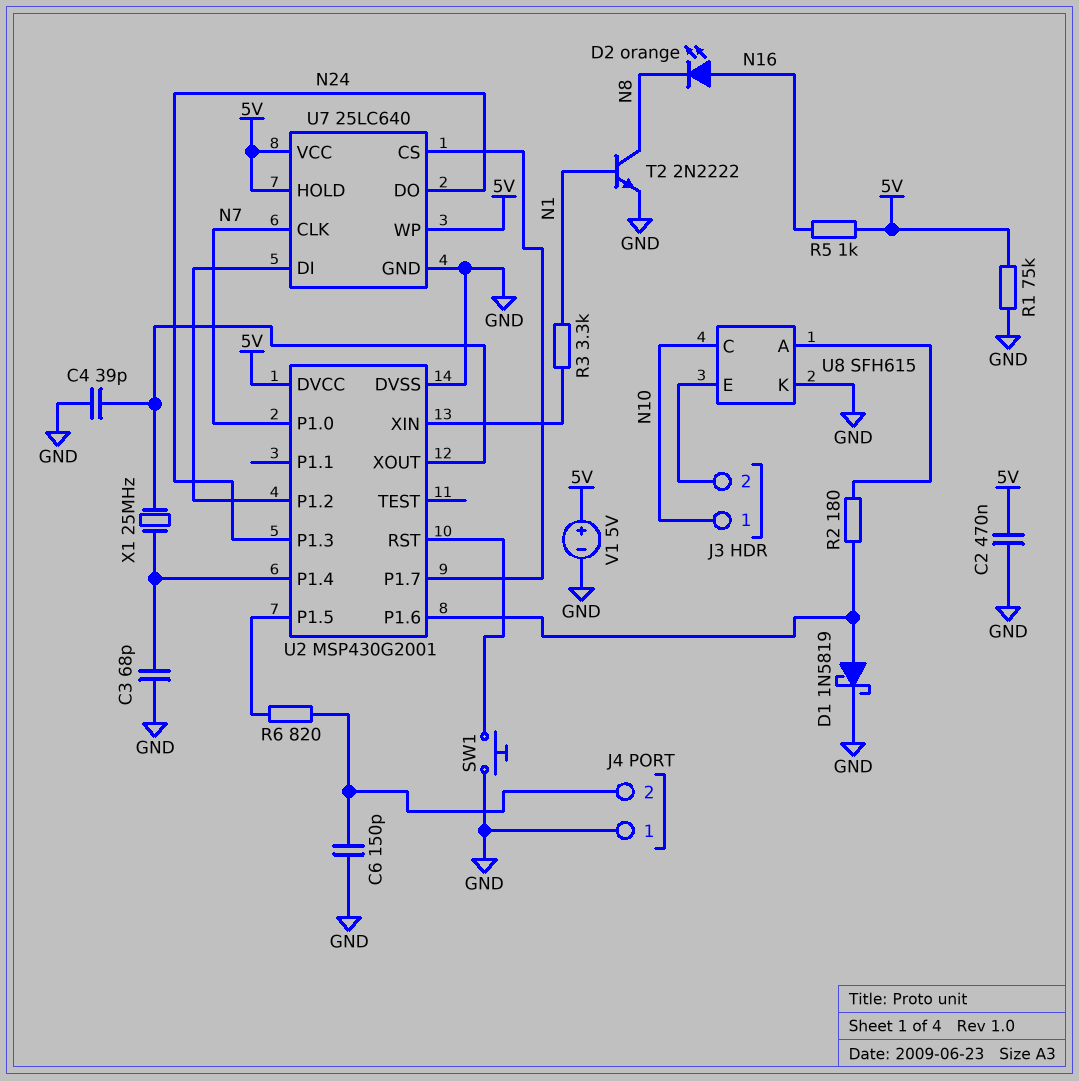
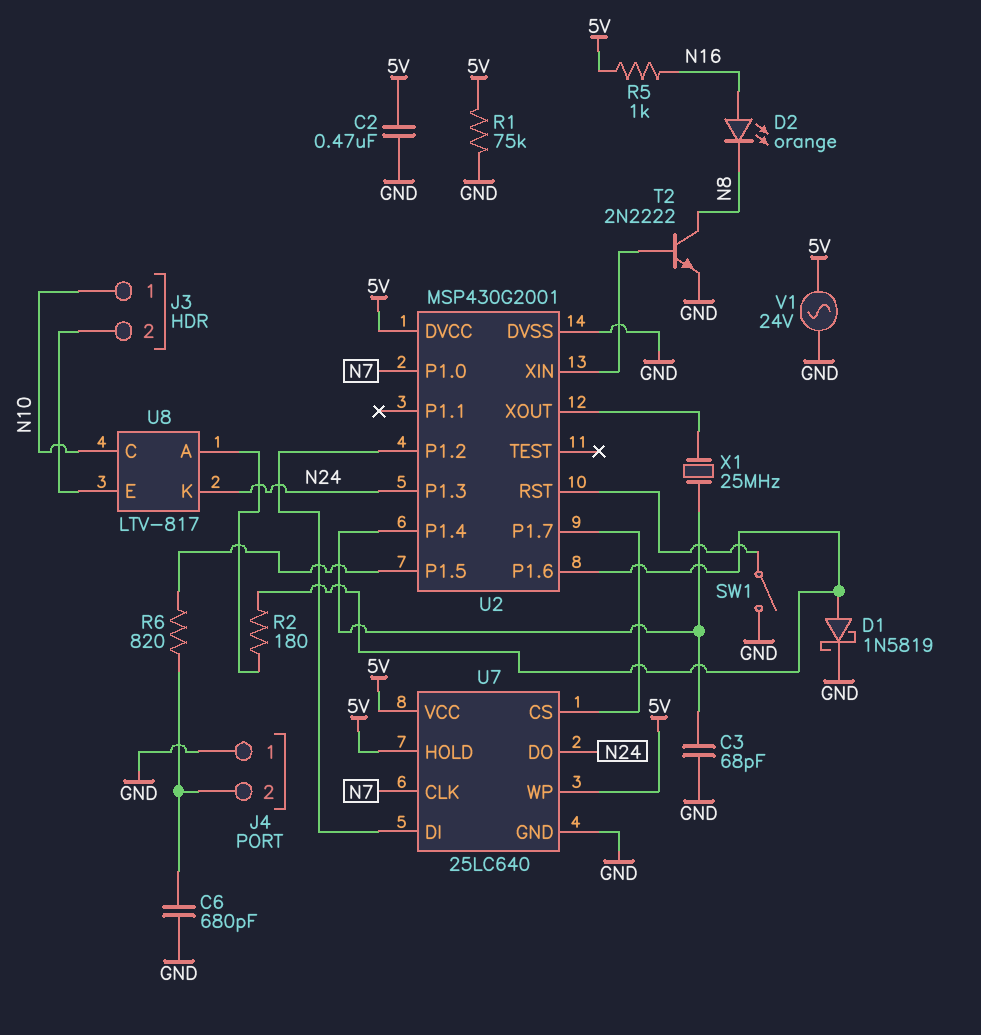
C4: 39pF (GND, U2/XOUT) -> none
C6: 150pF (GND, J4/2) -> 680pF (GND, J4/2)
R3: 3.3k (N1, U2/XIN) -> none
SW1: button (GND, U2/RST) -> switch (GND, U2/RST)
T2: NPN 2N2222 (B N1, C N8, E GND) -> NPN 2N2222 (B U2/XIN, C N8, E GND)
U8: SFH615 -> LTV-817
U8 pin K: GND -> N24
V1: 5V (plus 5V, minus GND) -> AC 24V (5V, GND)

